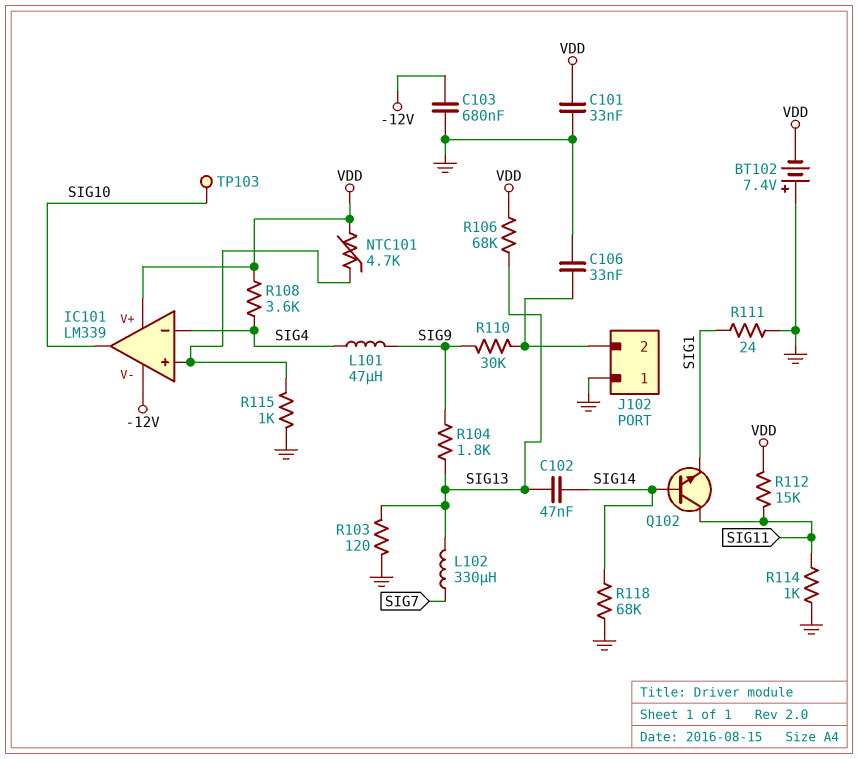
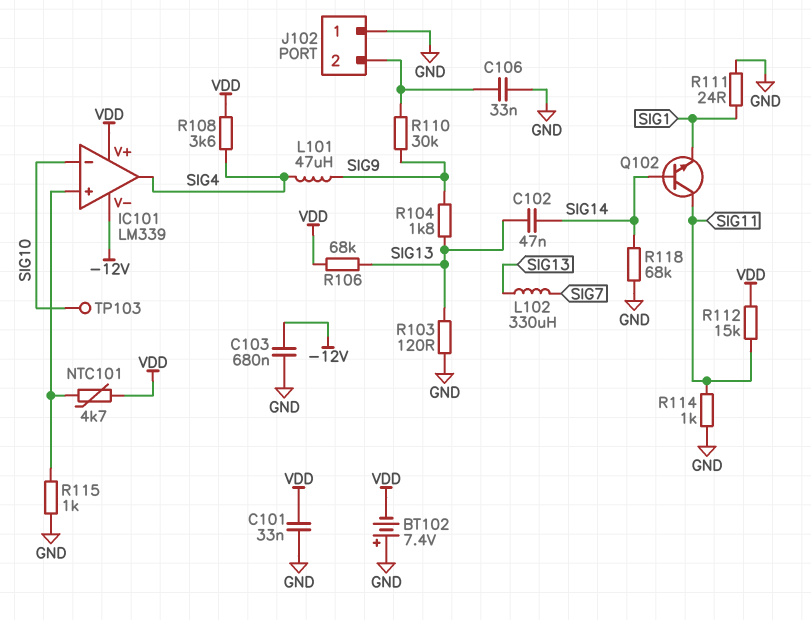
IC101 pin in-: SIG4 -> SIG10
IC101 pin out: SIG10 -> SIG4

